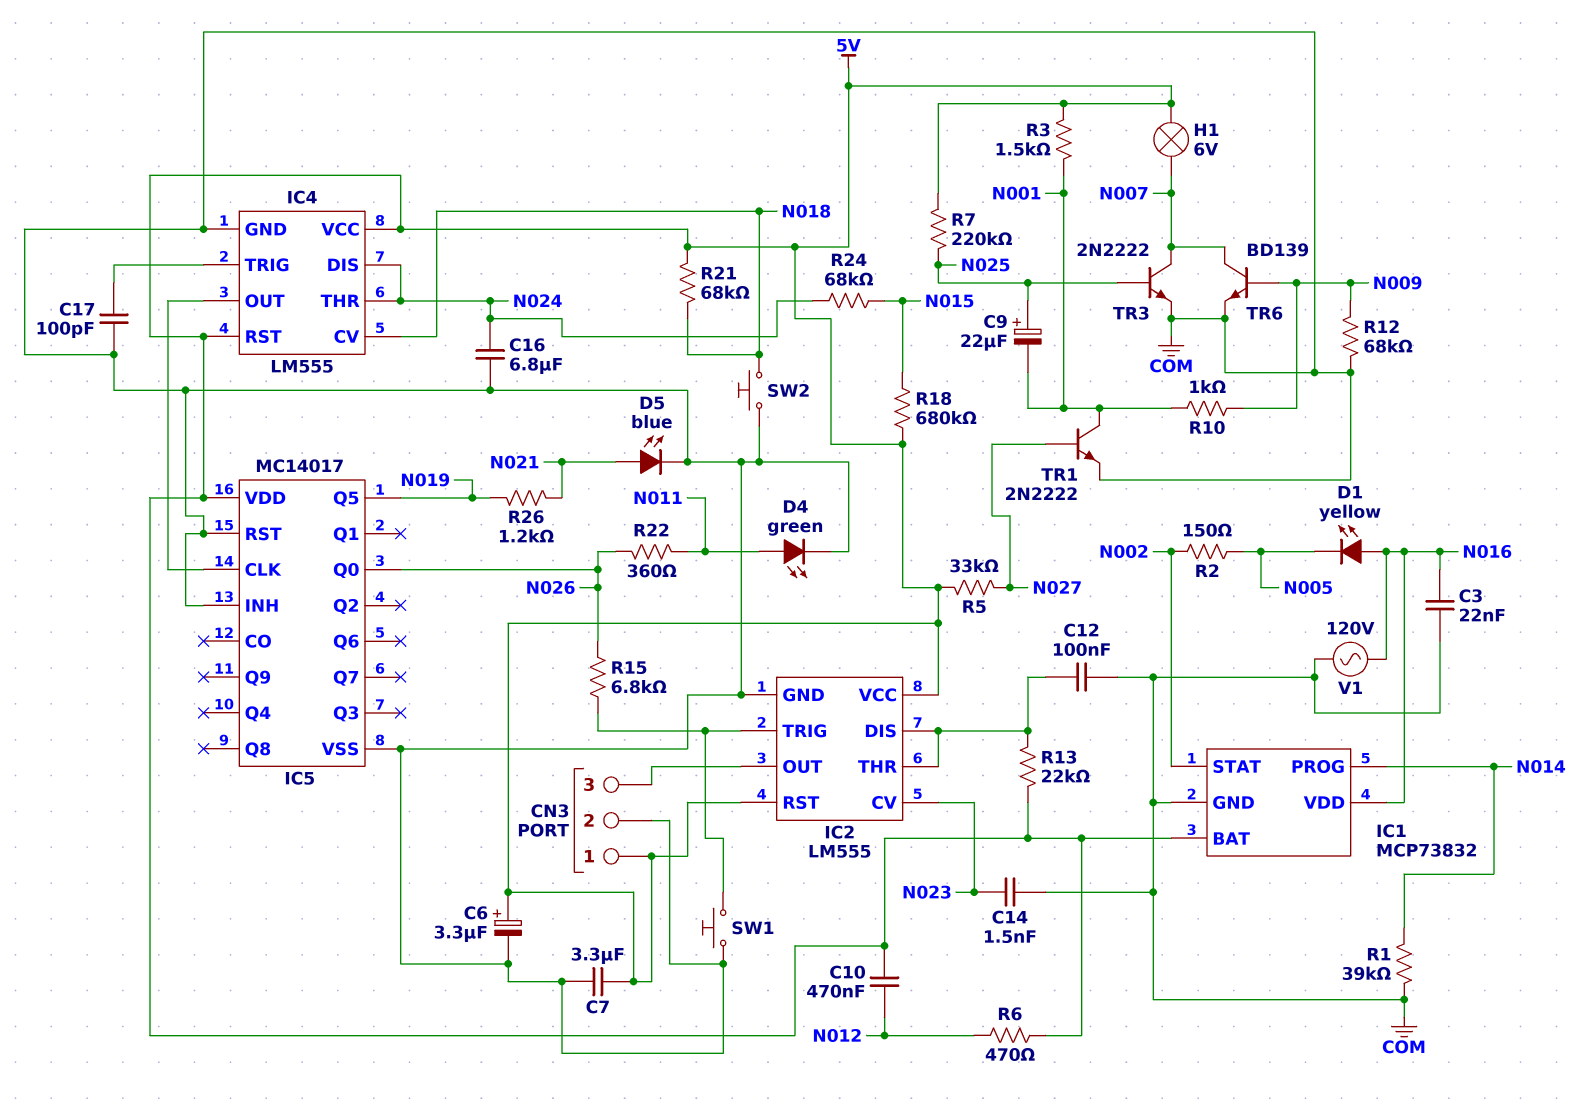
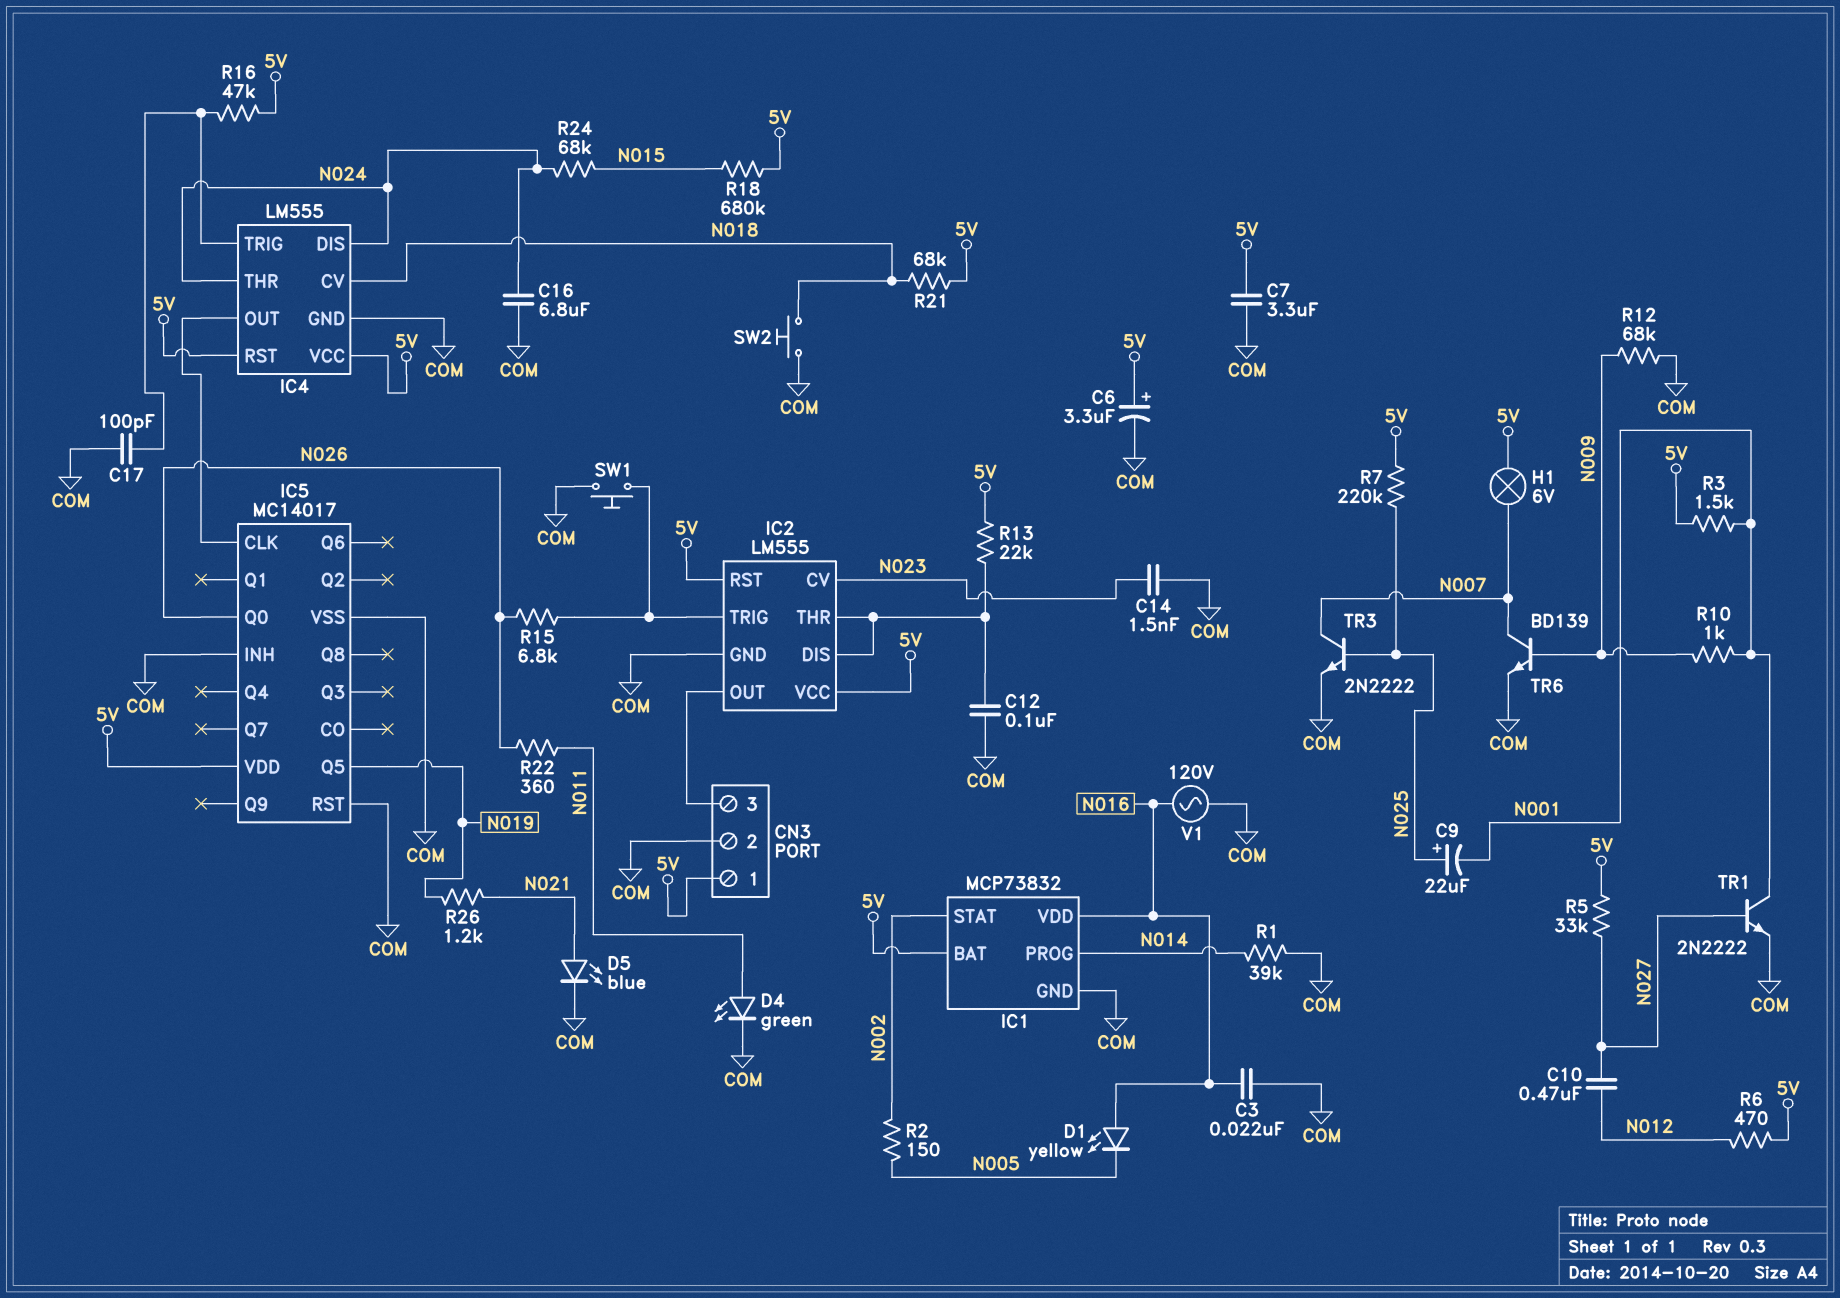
C10: 470nF (5V, N012) -> 470nF (N012, N027)
R16: none -> 47k (5V, IC4/TRIG)

